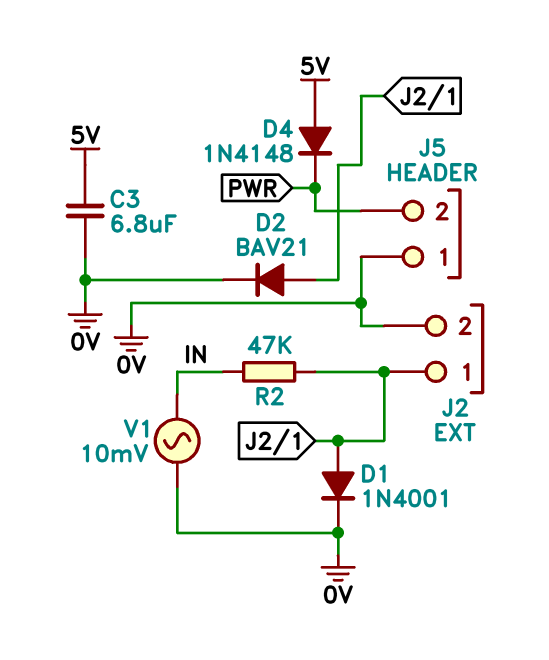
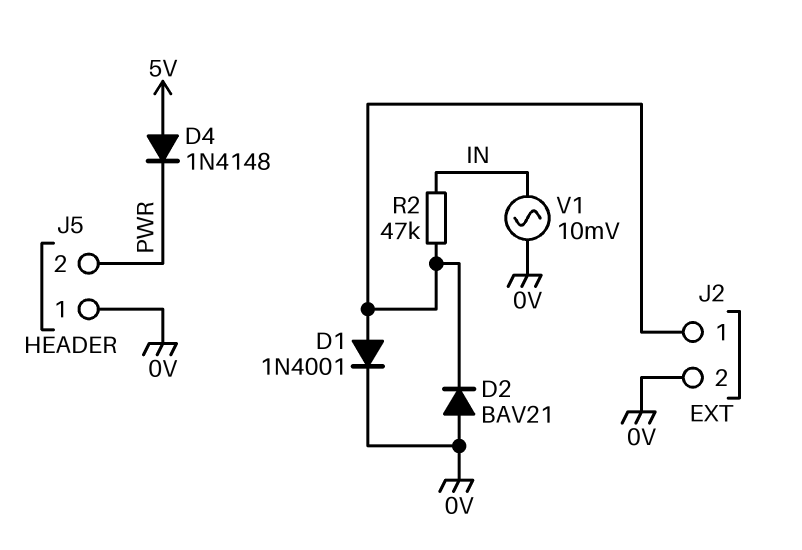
C3: 6.8uF (0V, 5V) -> none
D2: diode BAV21 (A J2/1, K 0V) -> diode BAV21 (A 0V, K J2/1)

